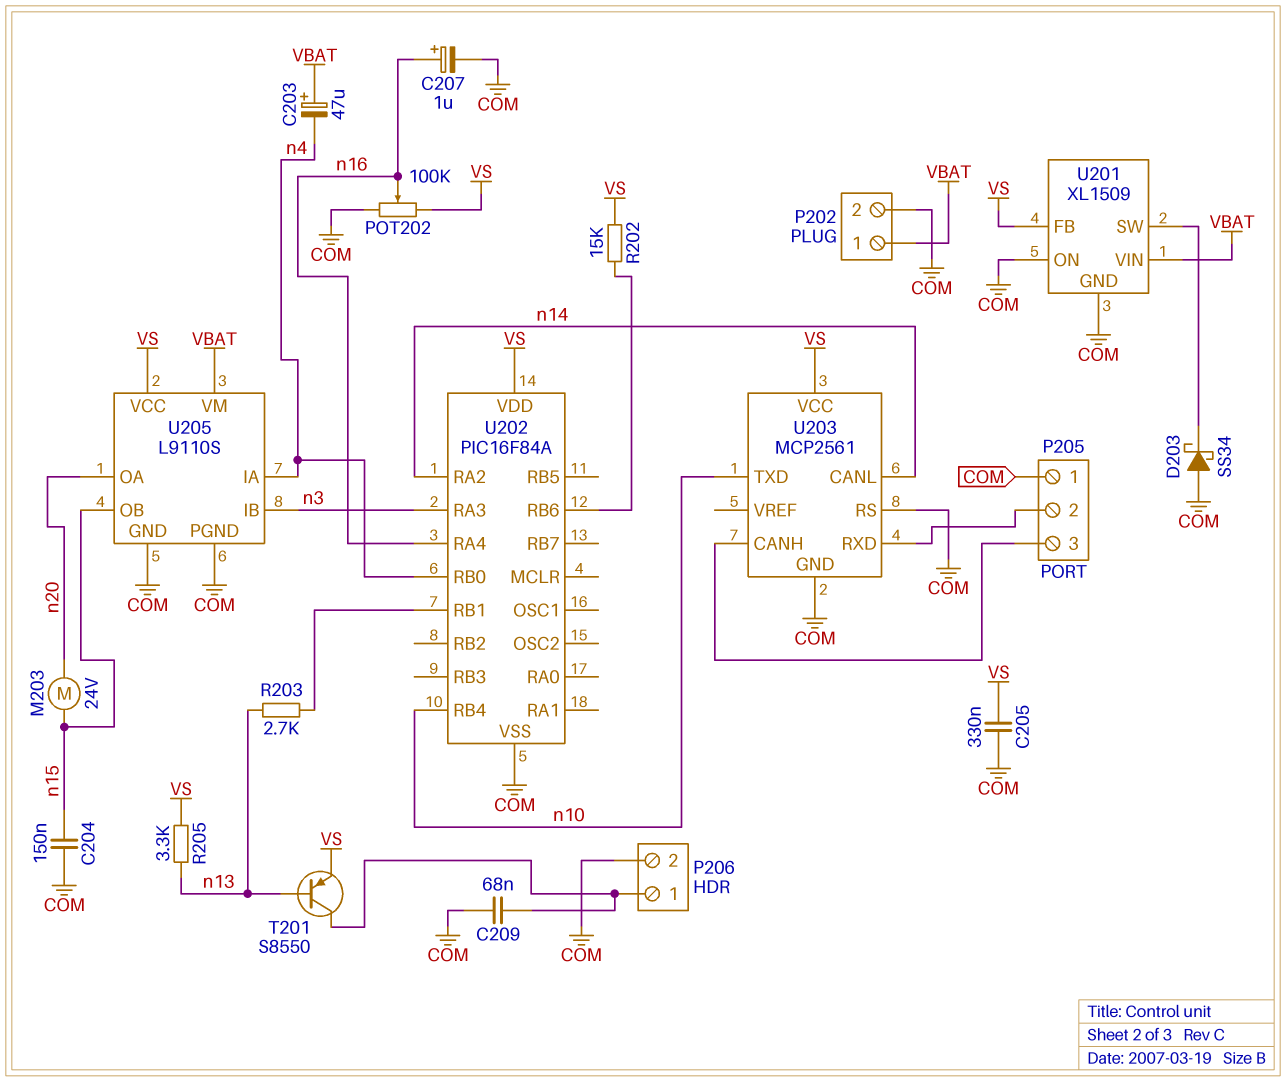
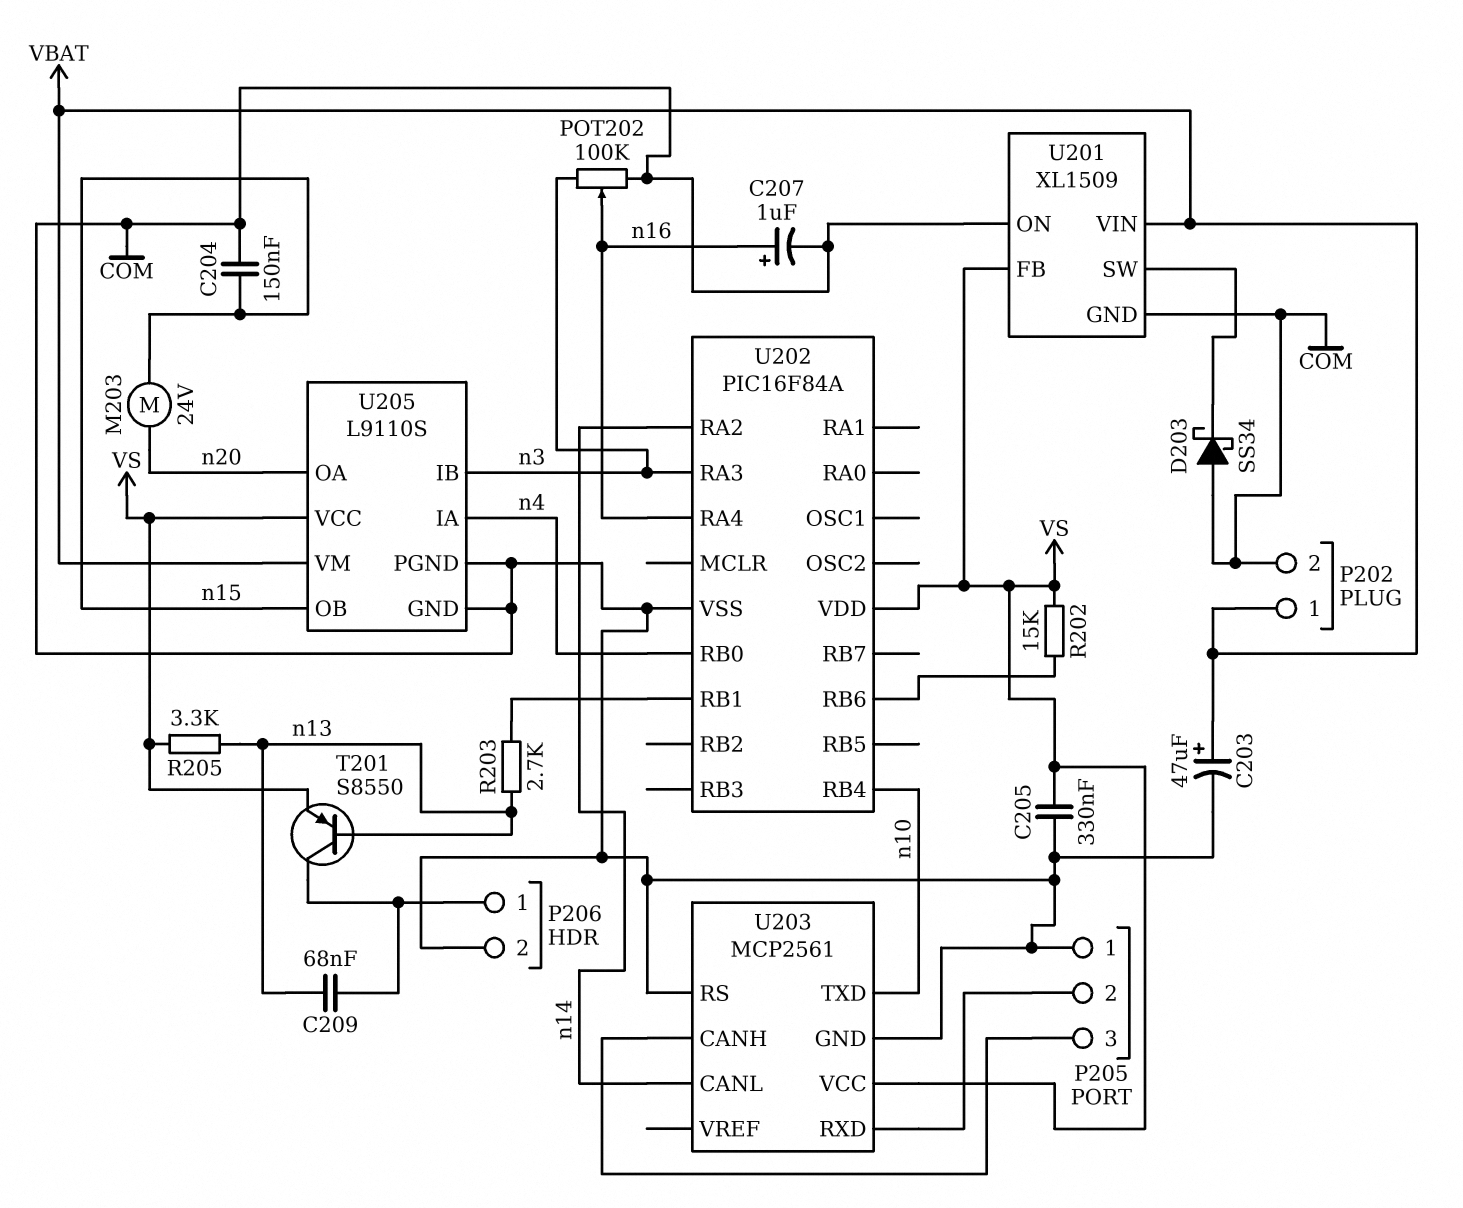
C203: 47uF (plus VBAT, minus n4) -> 47uF (plus VBAT, minus COM)
C209: 68nF (COM, P206/1) -> 68nF (P206/1, n13)
POT202: 100k (COM, VS, wiper n16) -> 100k (COM, n3, wiper n16)

